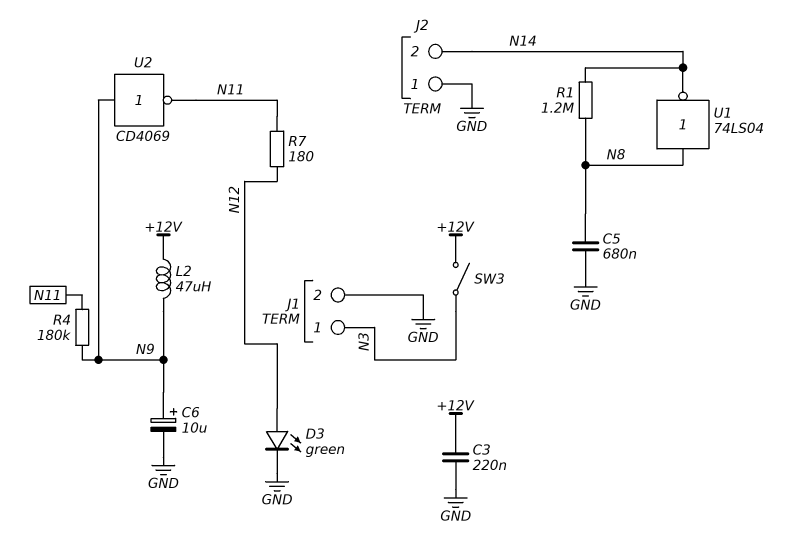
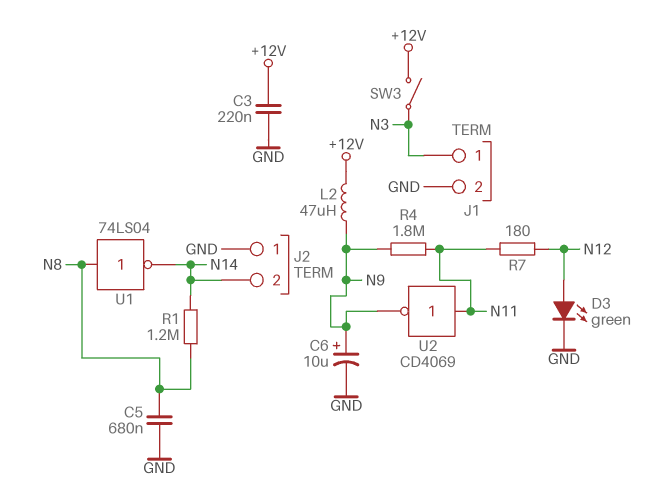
R4: 180k (N9, N11) -> 1.8M (N9, N11)
U2: NOT CD4069 (in N9, out N11) -> NOT CD4069 (in N11, out N9)

